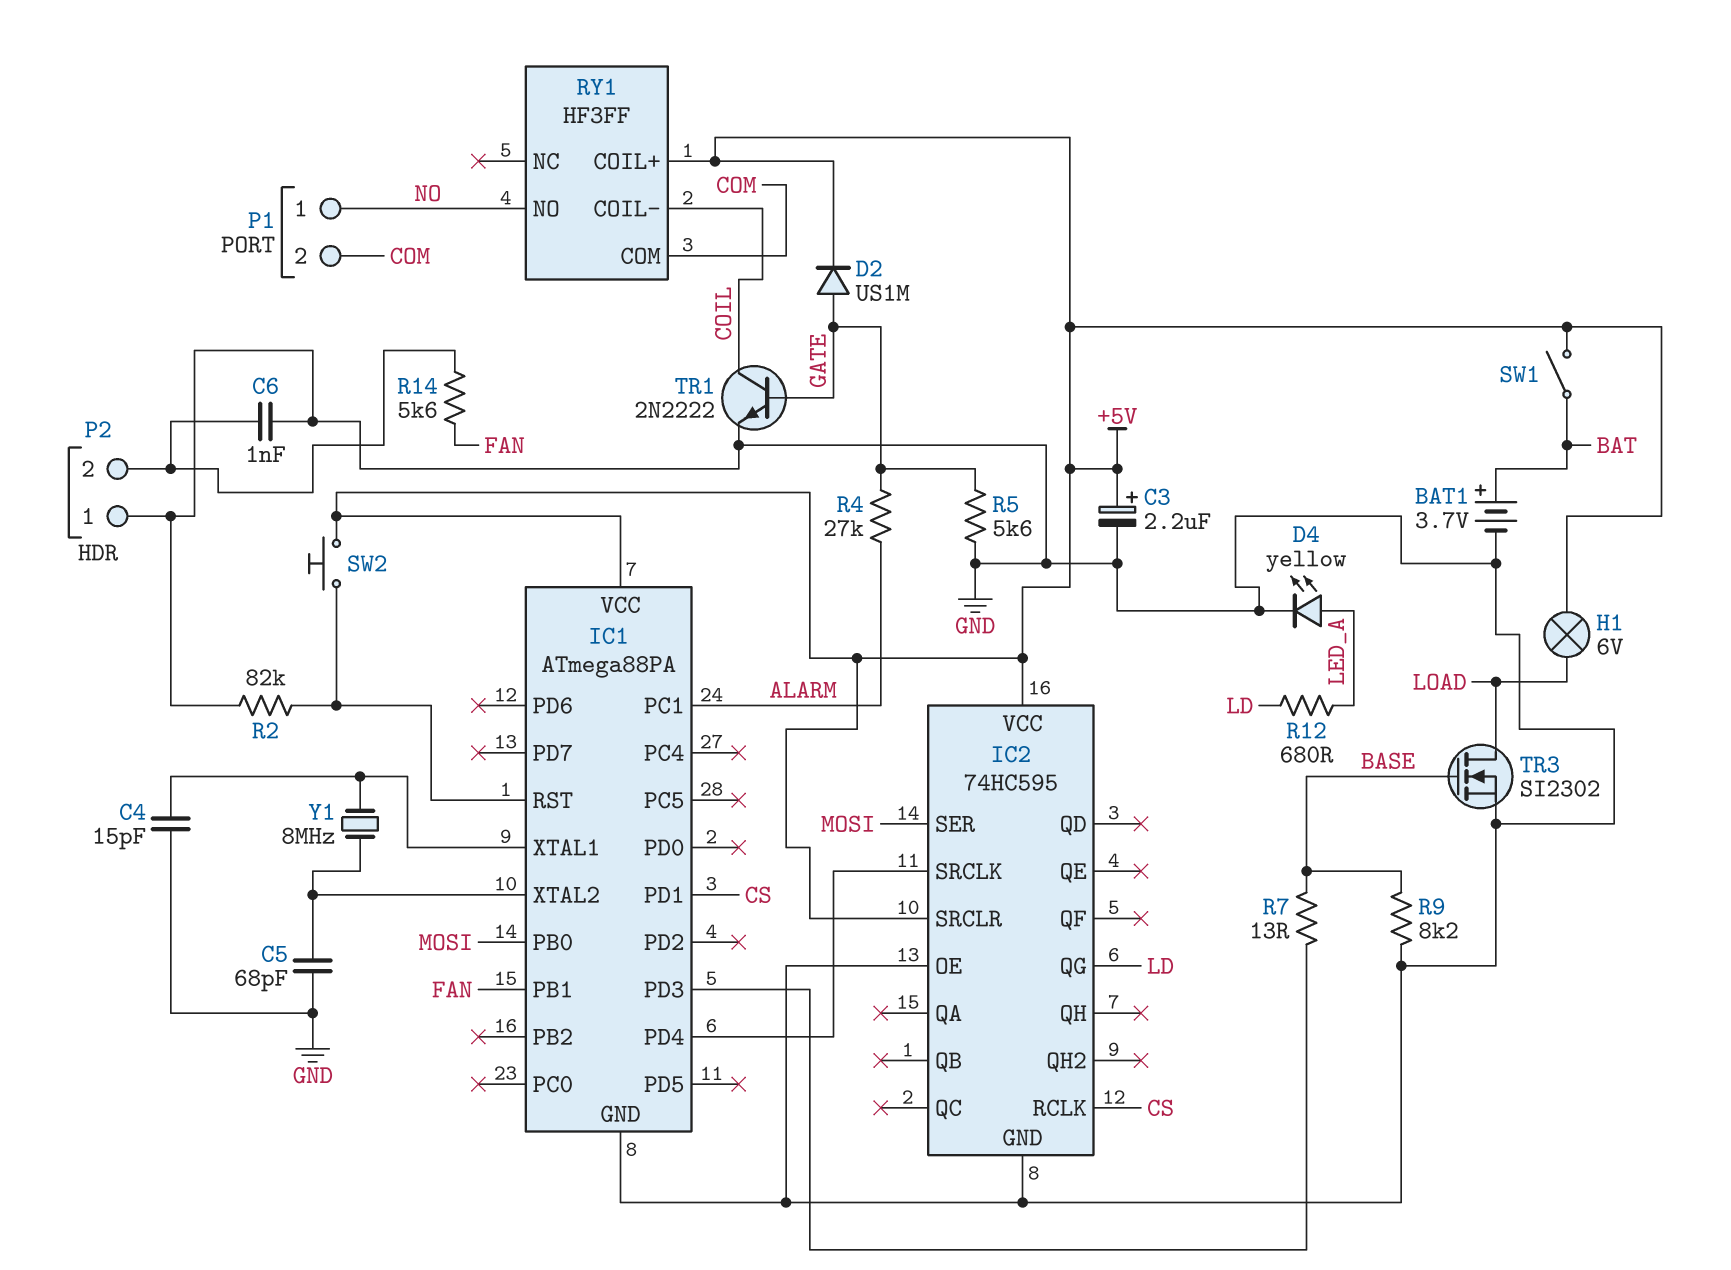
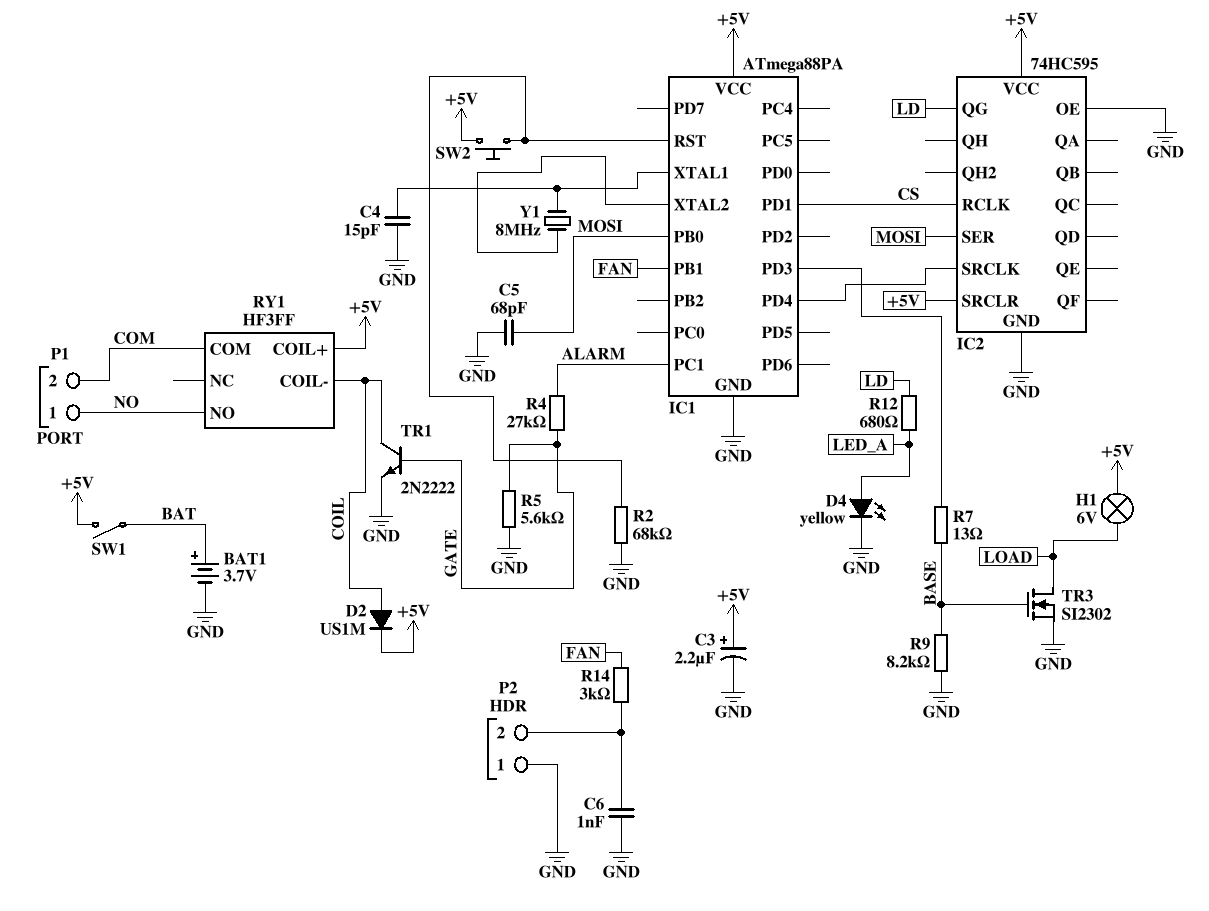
C5: 68pF (GND, IC1/XTAL2) -> 68pF (GND, MOSI)
D2: diode US1M (A GATE, K +5V) -> diode US1M (A COIL, K +5V)
R2: 82k (GND, IC1/RST) -> 68k (GND, IC1/RST)
R14: 5.6k (FAN, P2/2) -> 3k (FAN, P2/2)

